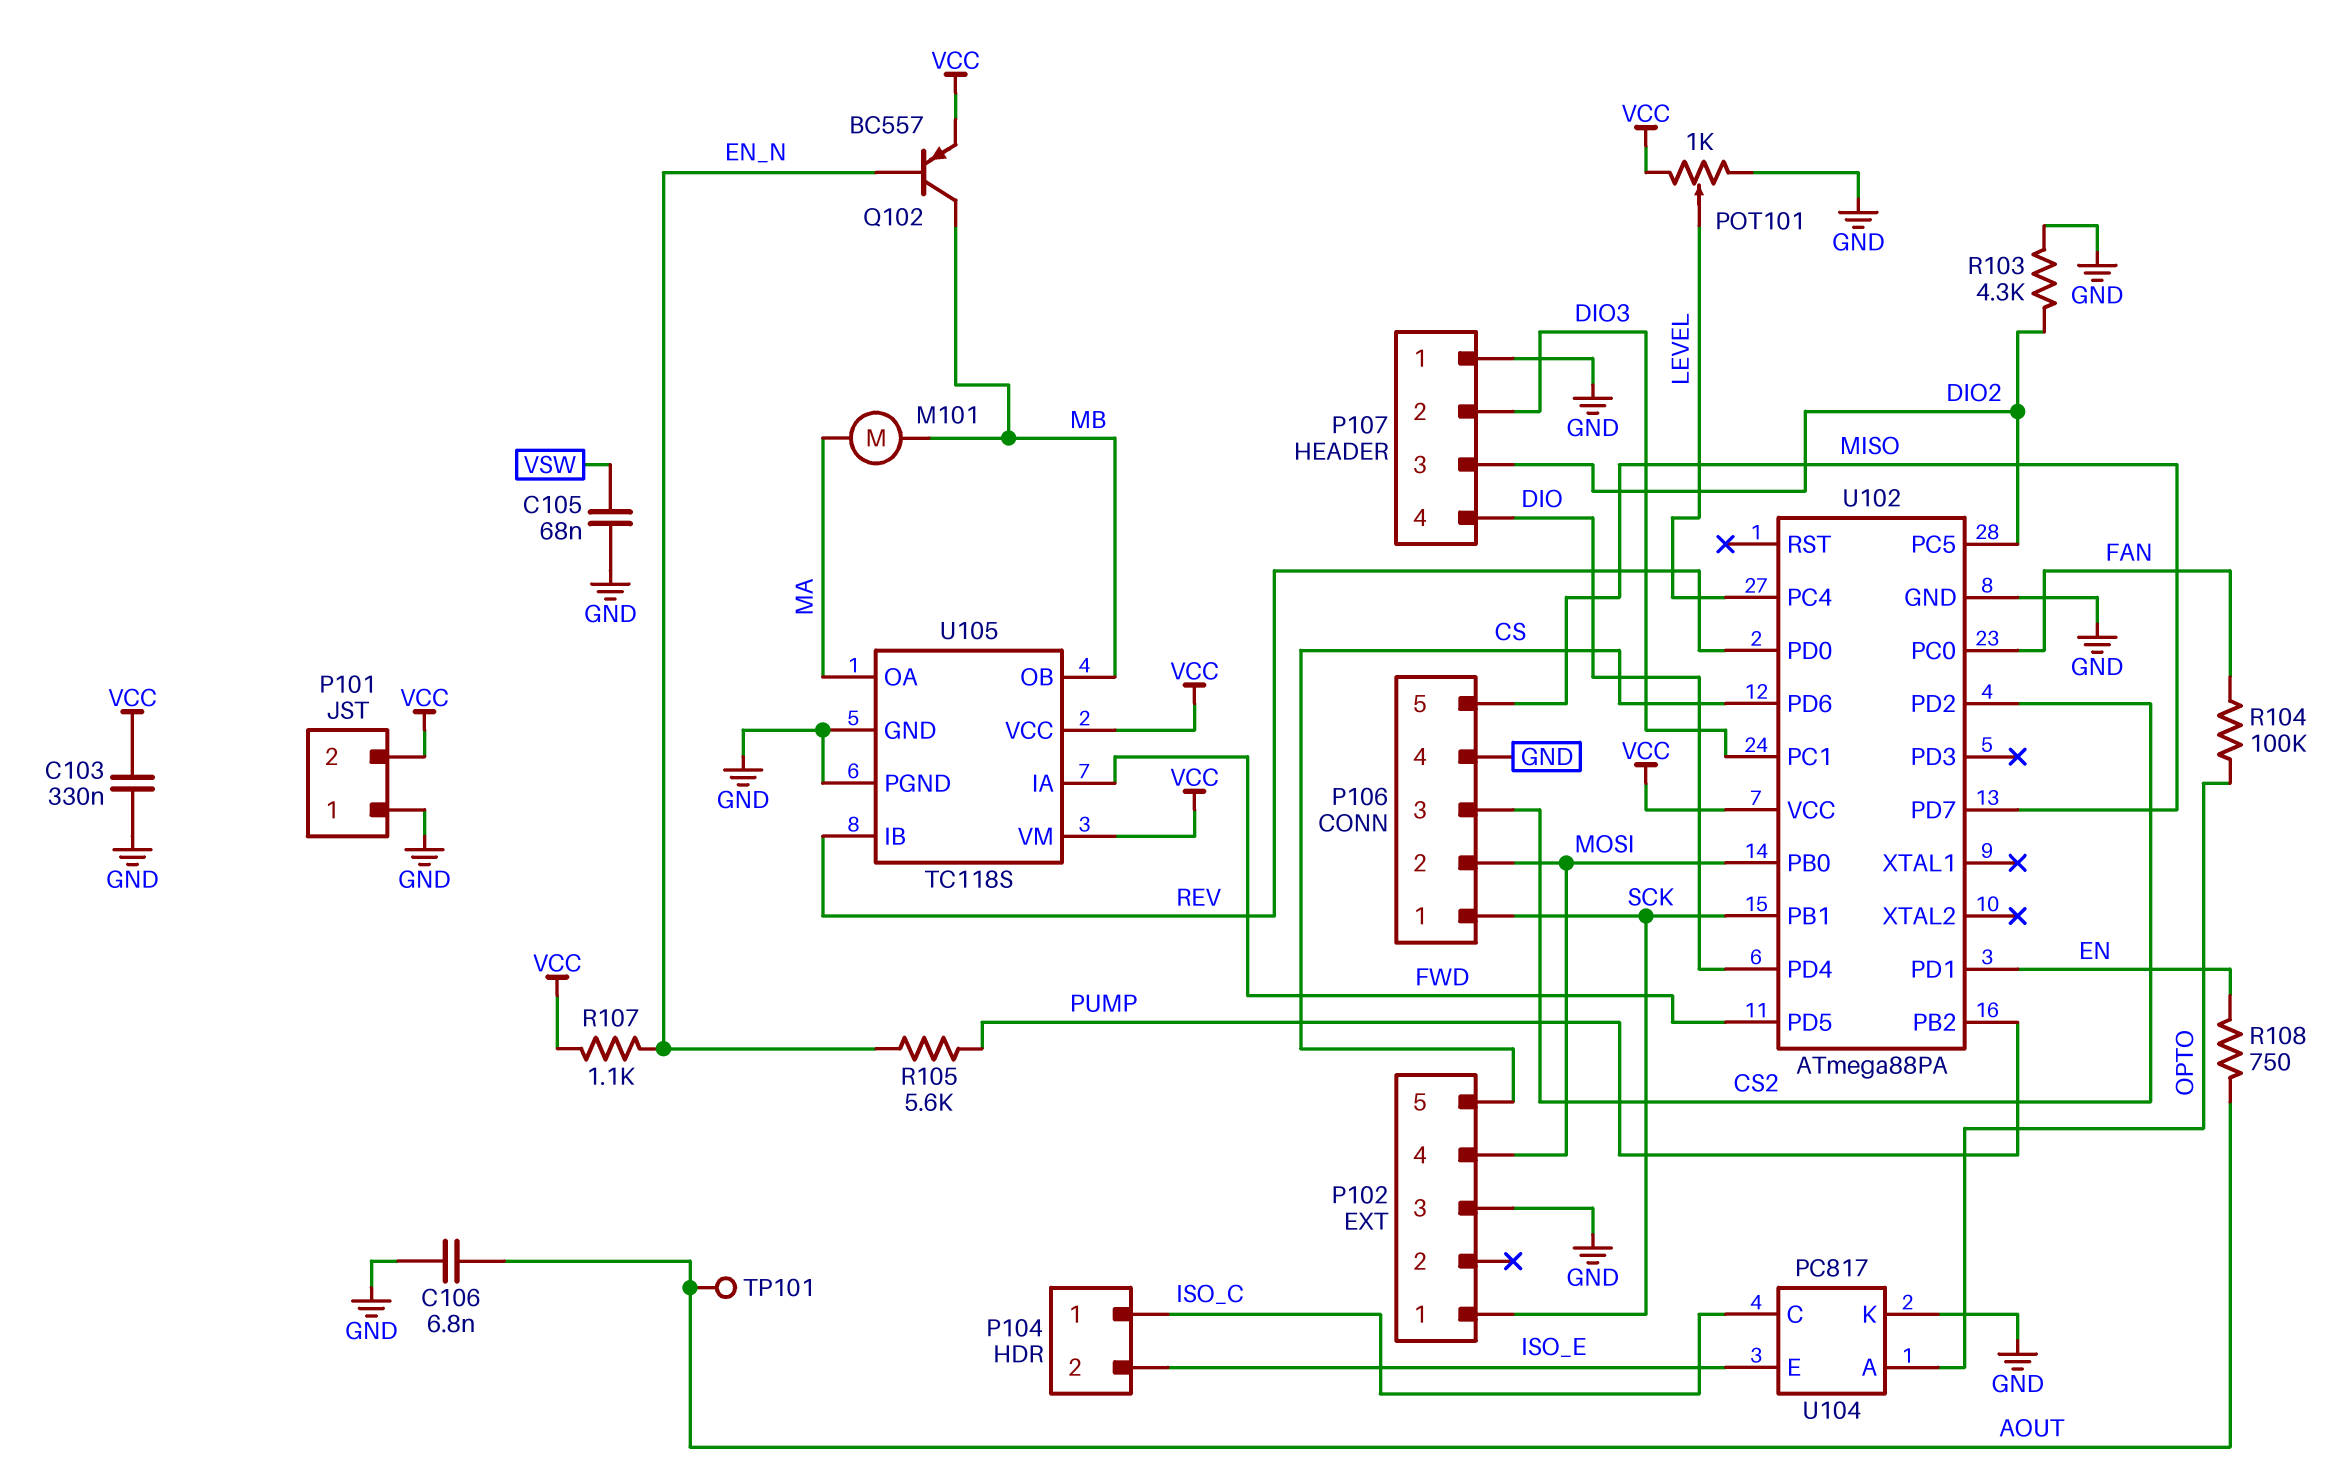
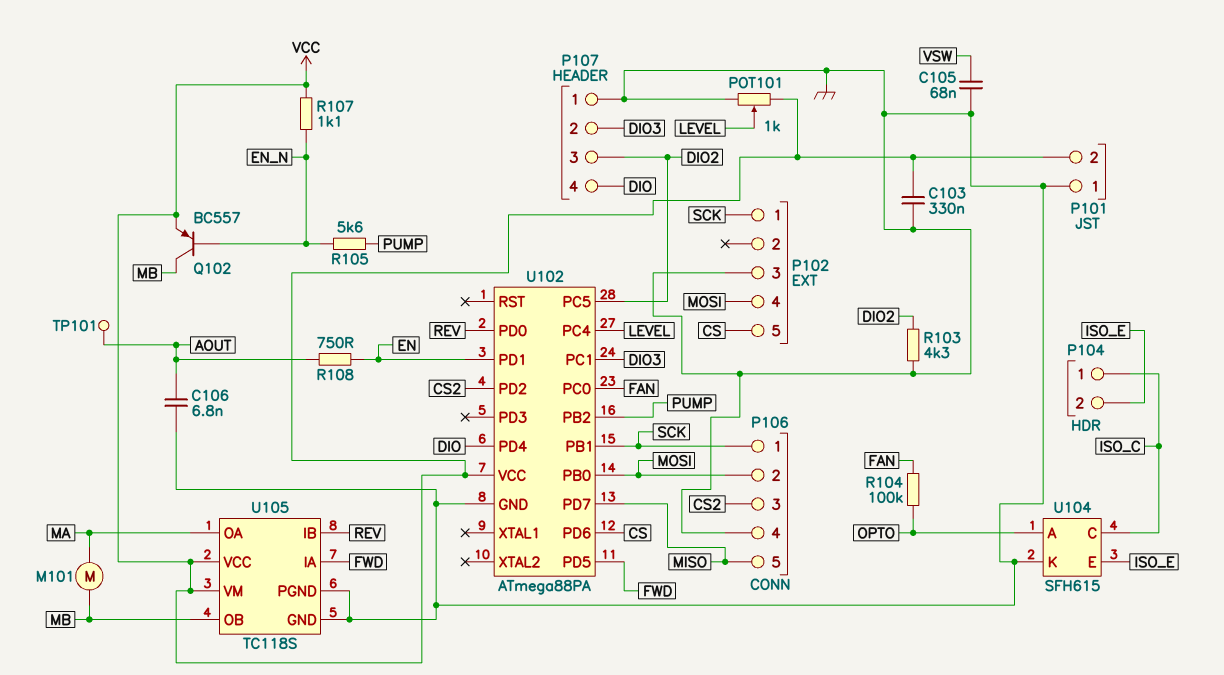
U104: PC817 -> SFH615

